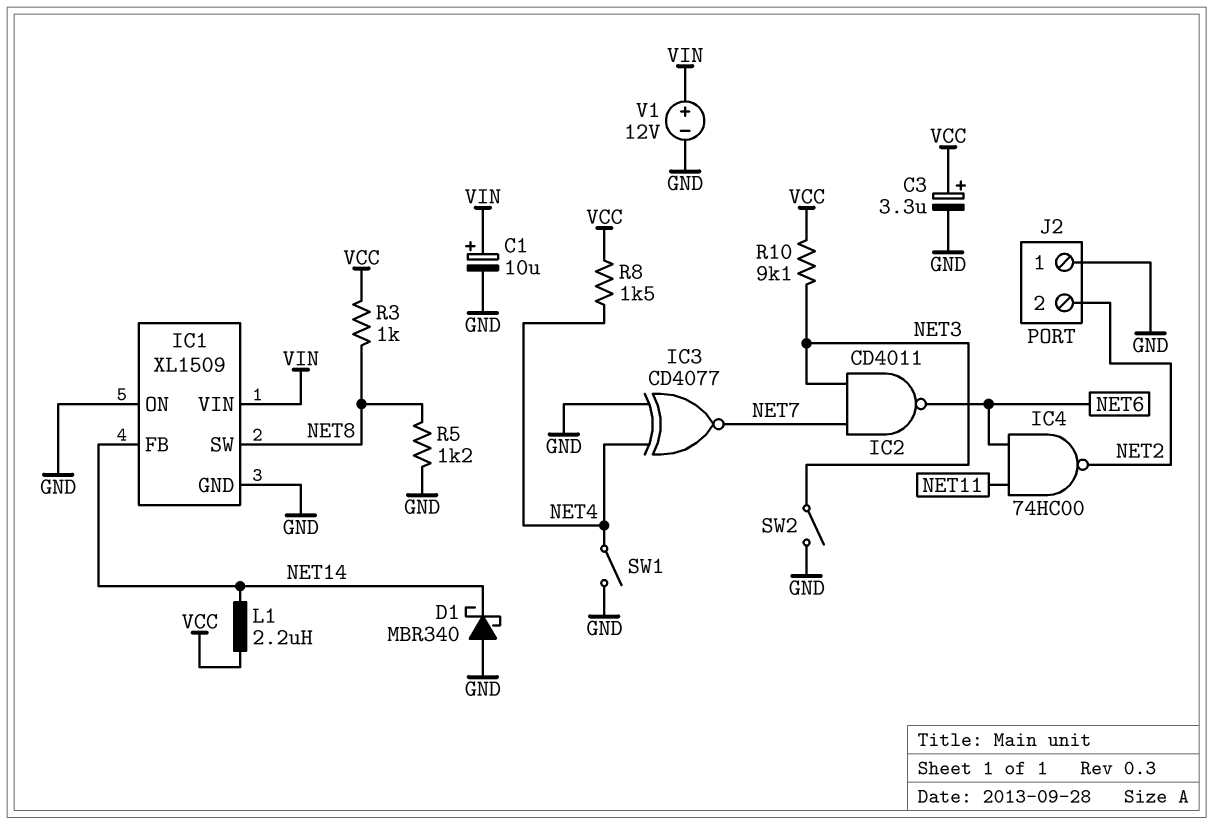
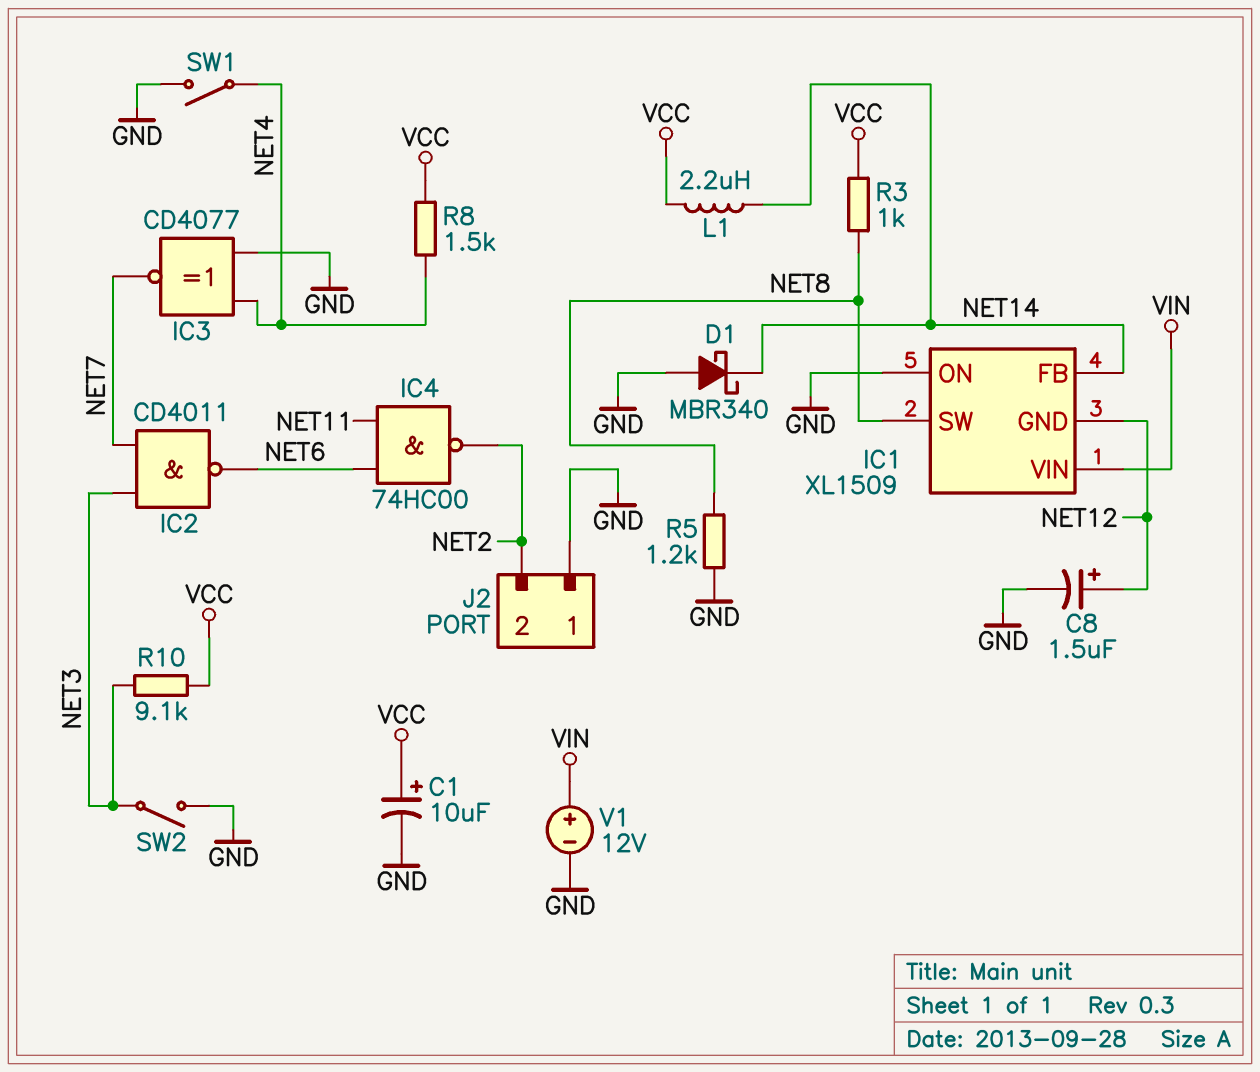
C1: 10uF (plus VIN, minus GND) -> 10uF (plus VCC, minus GND)
C3: 3.3uF (plus VCC, minus GND) -> none
C8: none -> 1.5uF (plus NET12, minus GND)
IC1 pin GND: GND -> NET12

